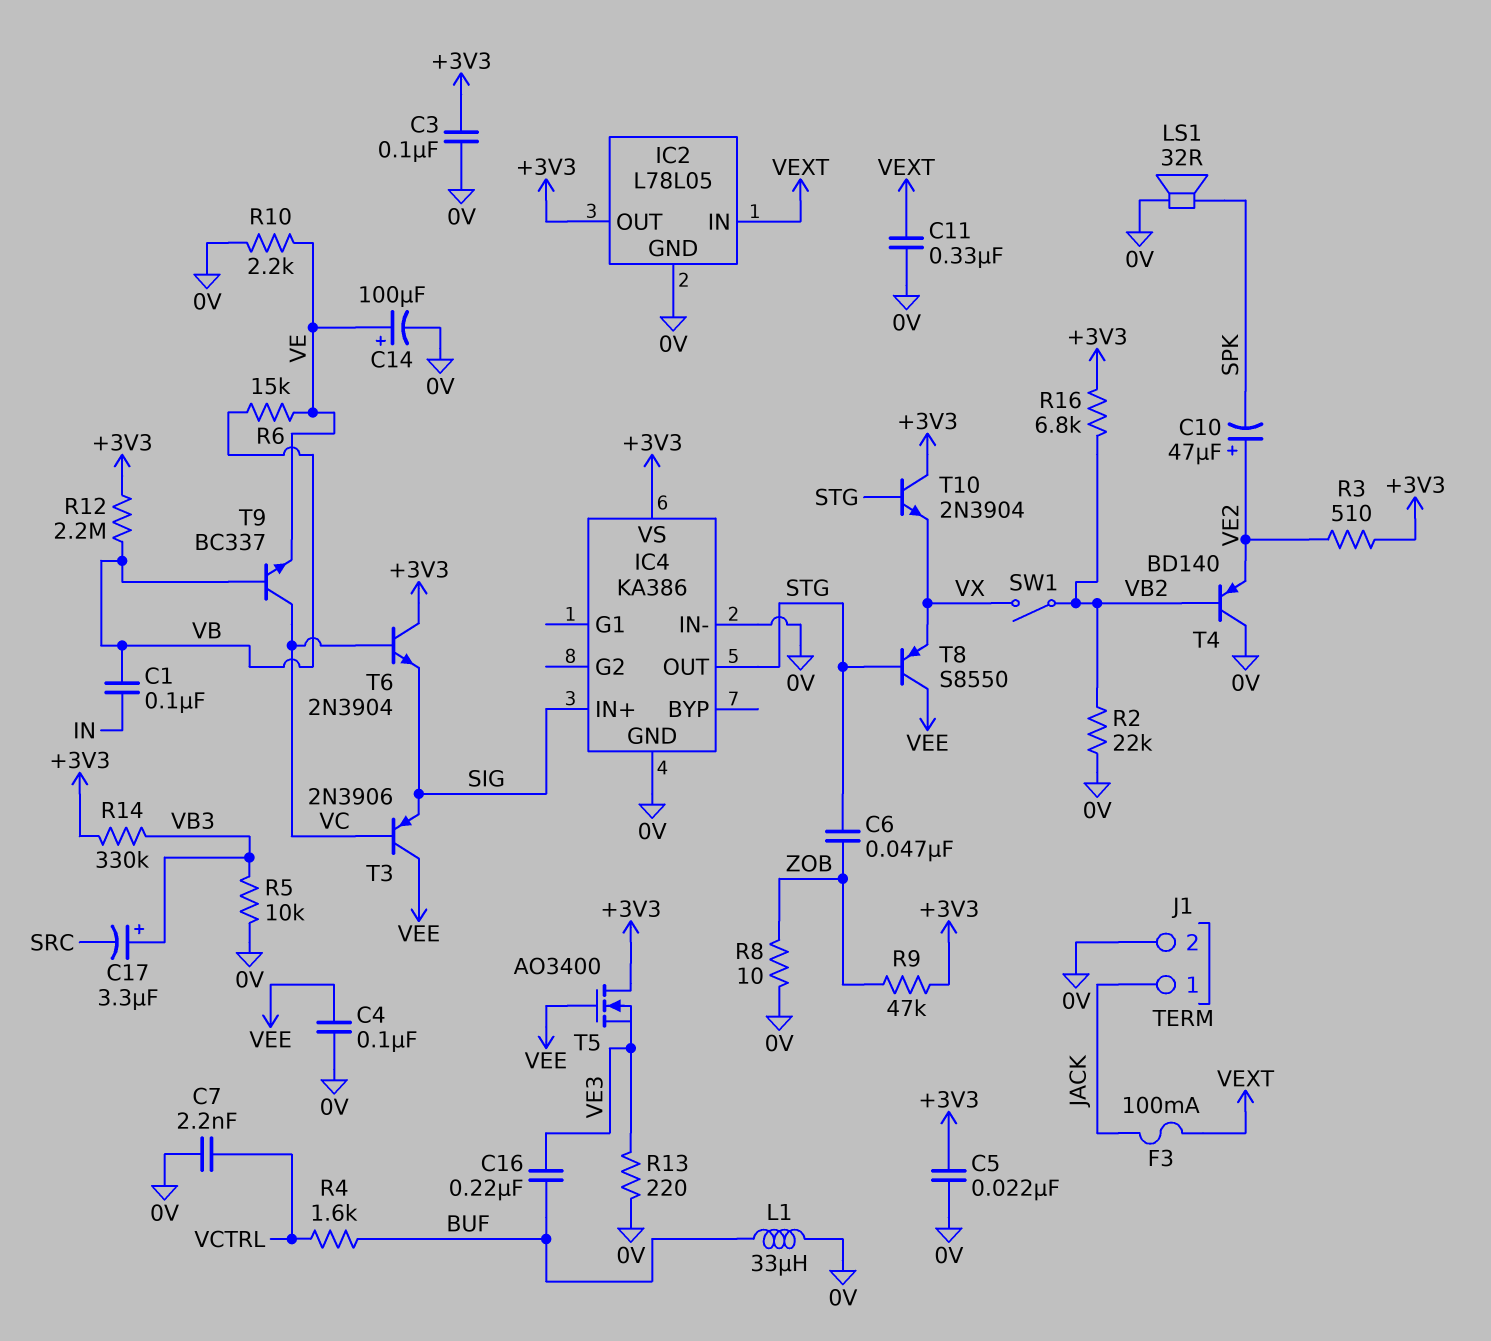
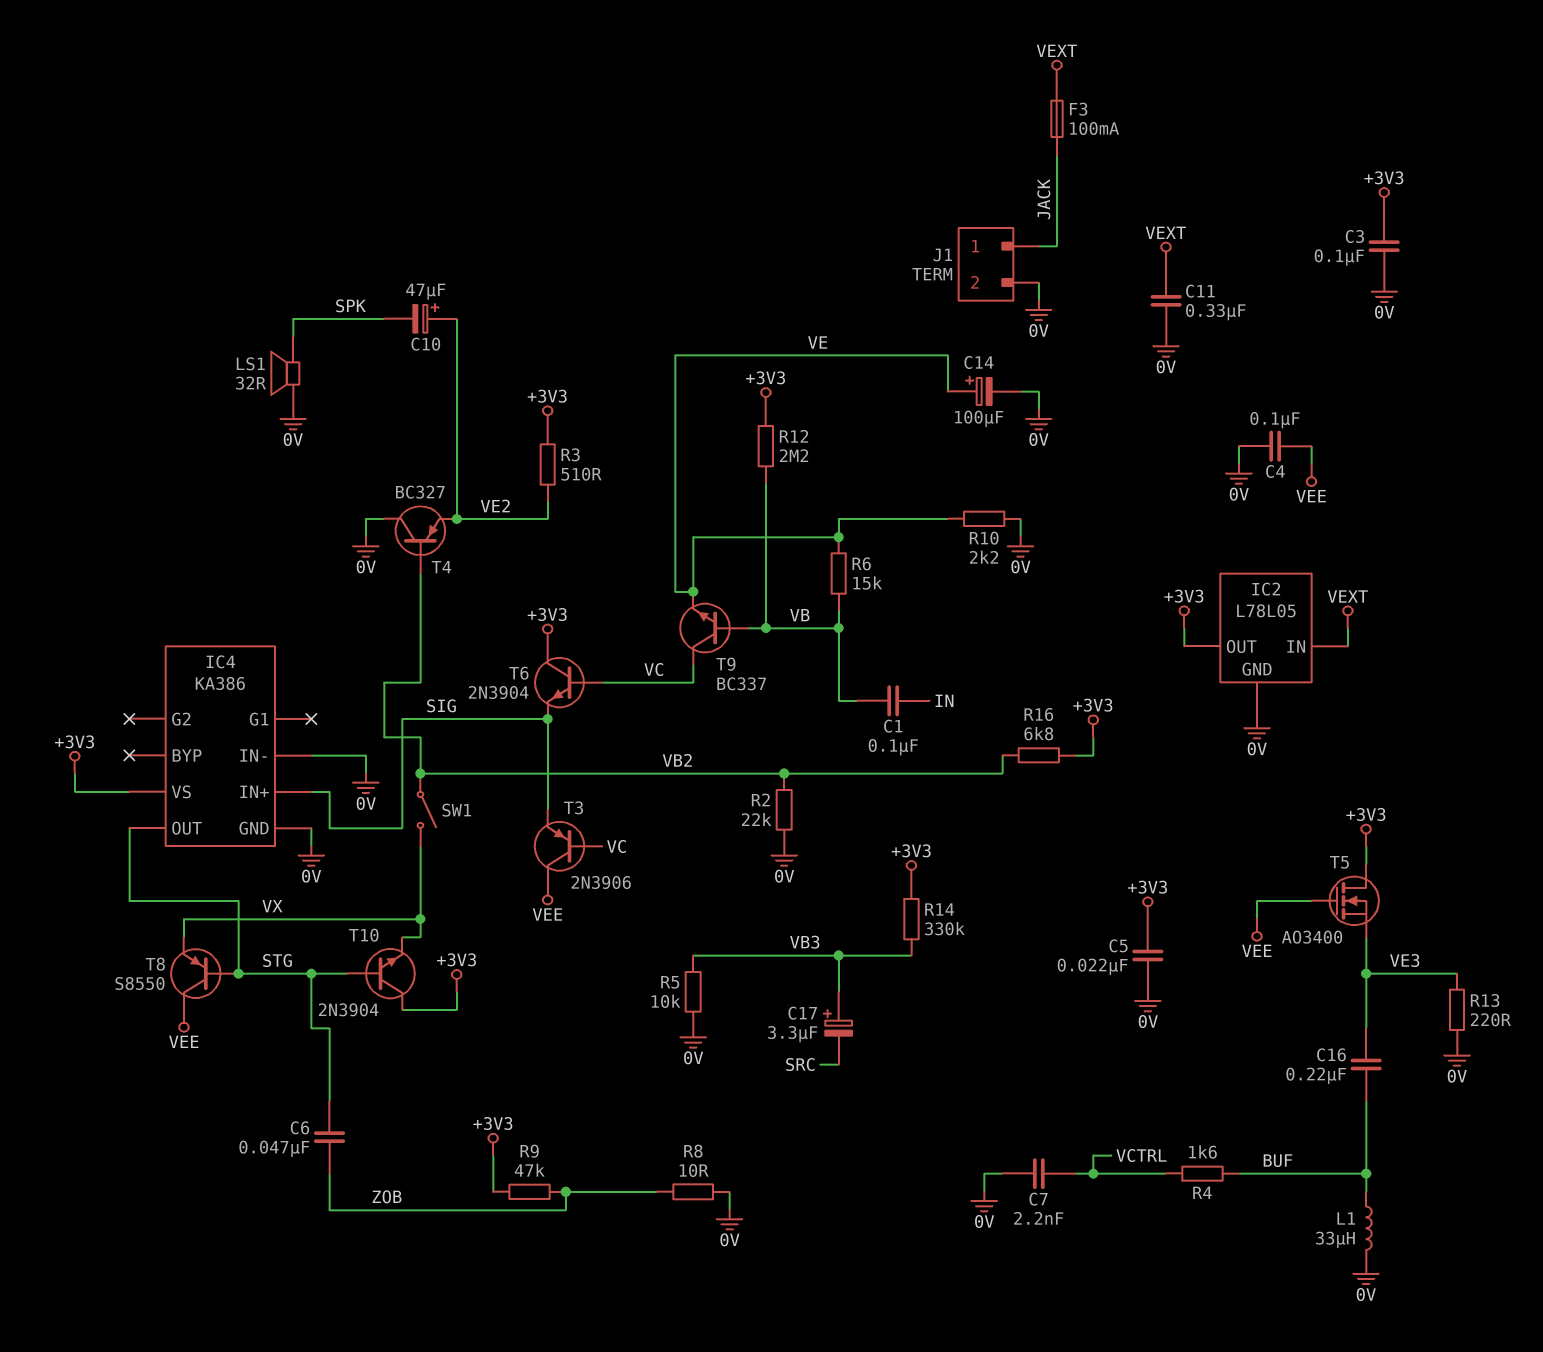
T4: PNP BD140 (B VB2, C 0V, E VE2) -> PNP BC327 (B VB2, C 0V, E VE2)

